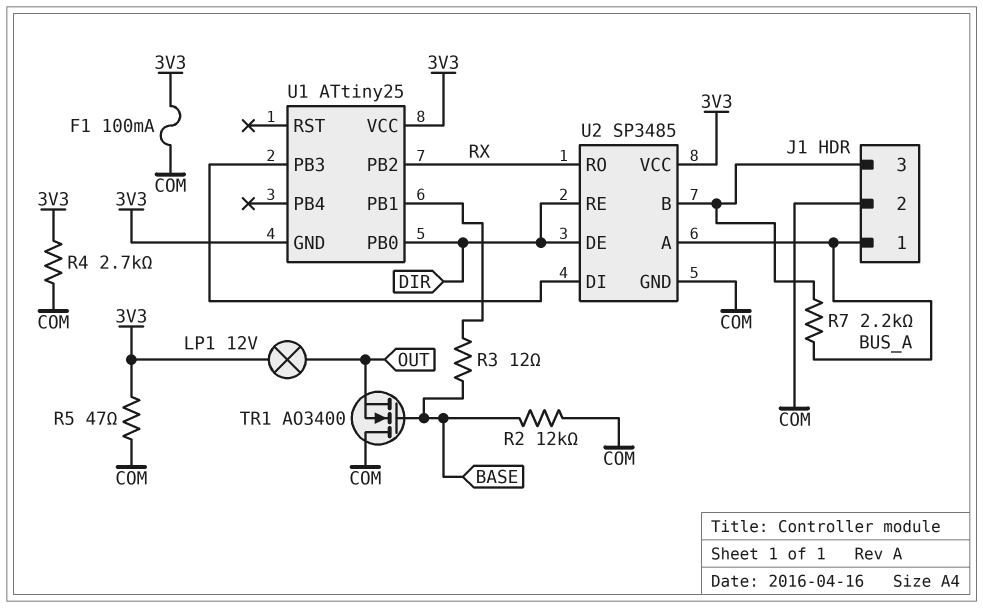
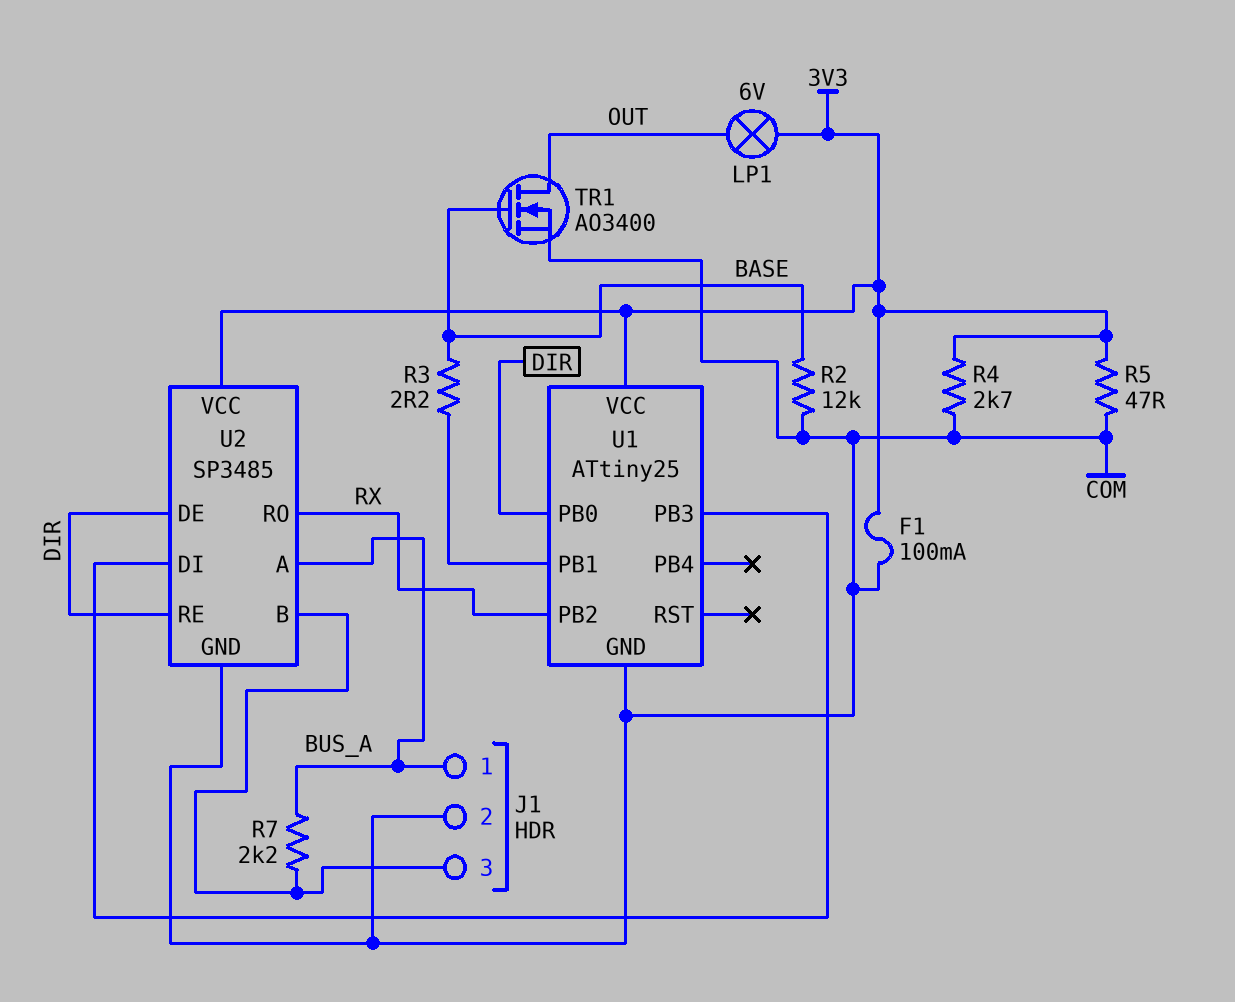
LP1: lamp 12V (3V3, OUT) -> lamp 6V (3V3, OUT)
R3: 12 (BASE, U1/PB1) -> 2.2 (BASE, U1/PB1)
TR1: NMOS AO3400 (G BASE, D COM, S OUT) -> NMOS AO3400 (G BASE, D OUT, S COM)
U1 pin GND: 3V3 -> COM

